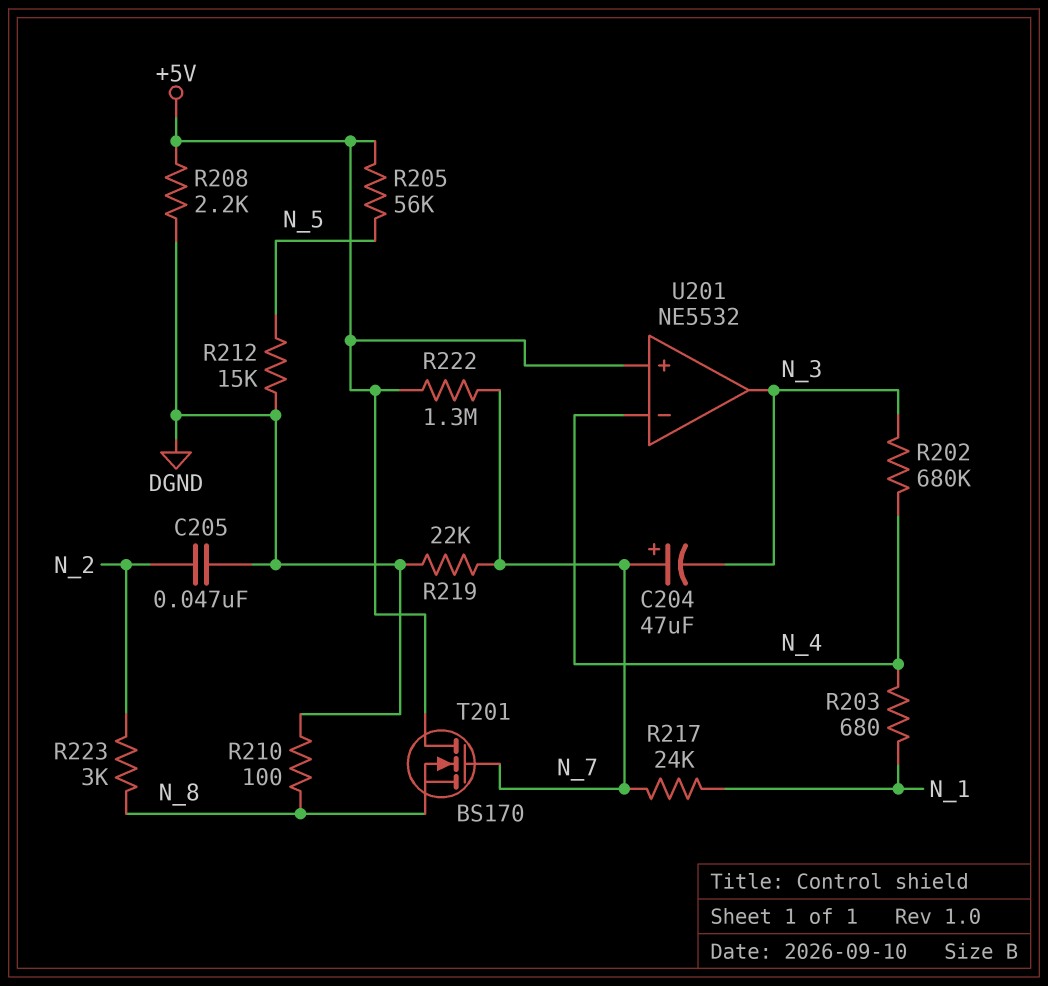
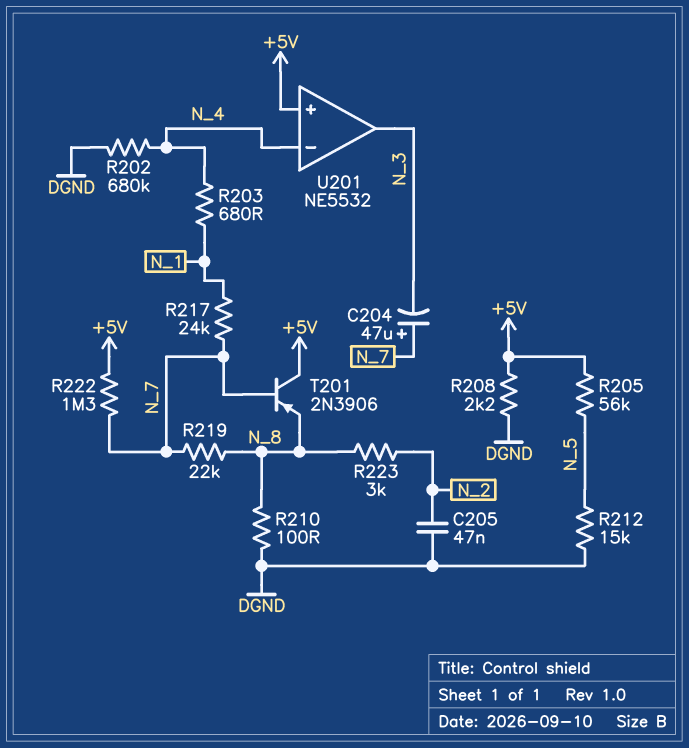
R202: 680k (N_3, N_4) -> 680k (DGND, N_4)
R219: 22k (DGND, N_7) -> 22k (N_7, N_8)
T201: NMOS BS170 (G N_7, D +5V, S N_8) -> PNP 2N3906 (B N_7, C +5V, E N_8)

